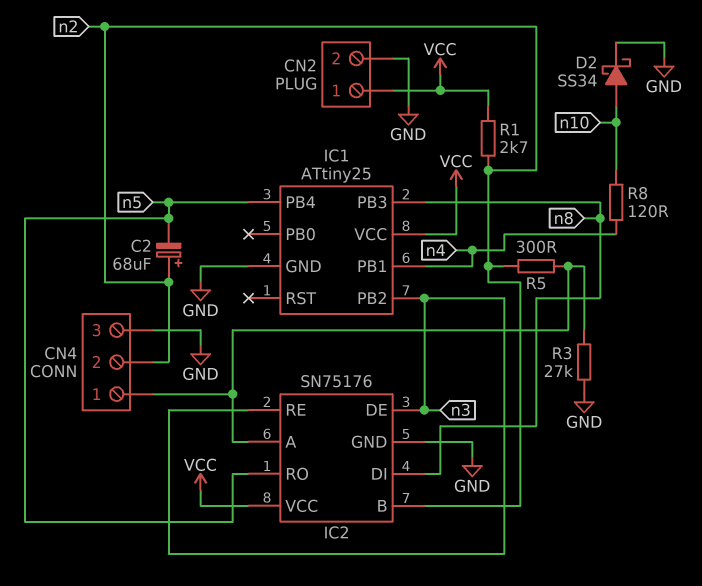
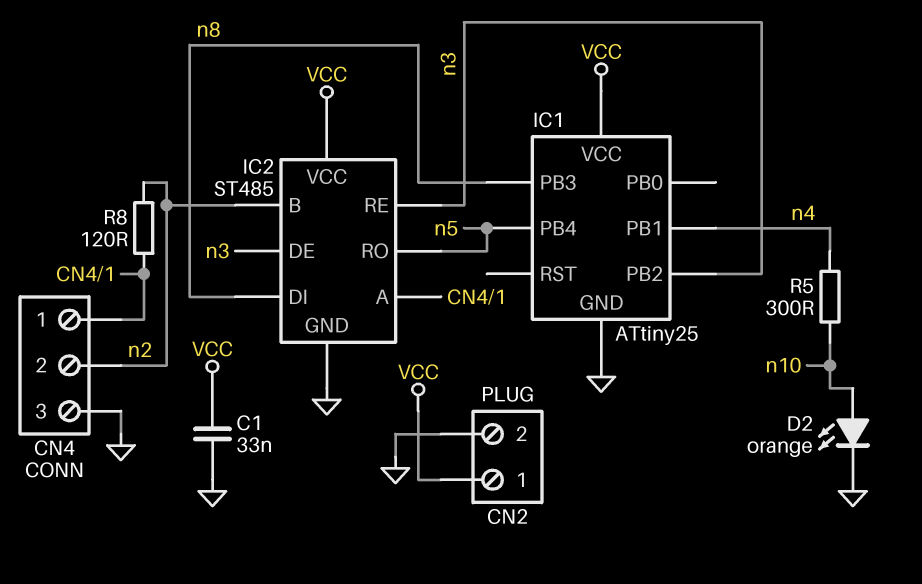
C1: none -> 33nF (GND, VCC)
C2: 68uF (plus n2, minus n5) -> none
D2: schottky SS34 (A n10, K GND) -> LED orange (A n10, K GND)
IC2: SN75176 -> ST485
R1: 2.7k (VCC, n2) -> none
R3: 27k (CN4/1, GND) -> none
R5: 300 (CN4/1, n2) -> 300 (n4, n10)
R8: 120 (n4, n10) -> 120 (CN4/1, n2)

